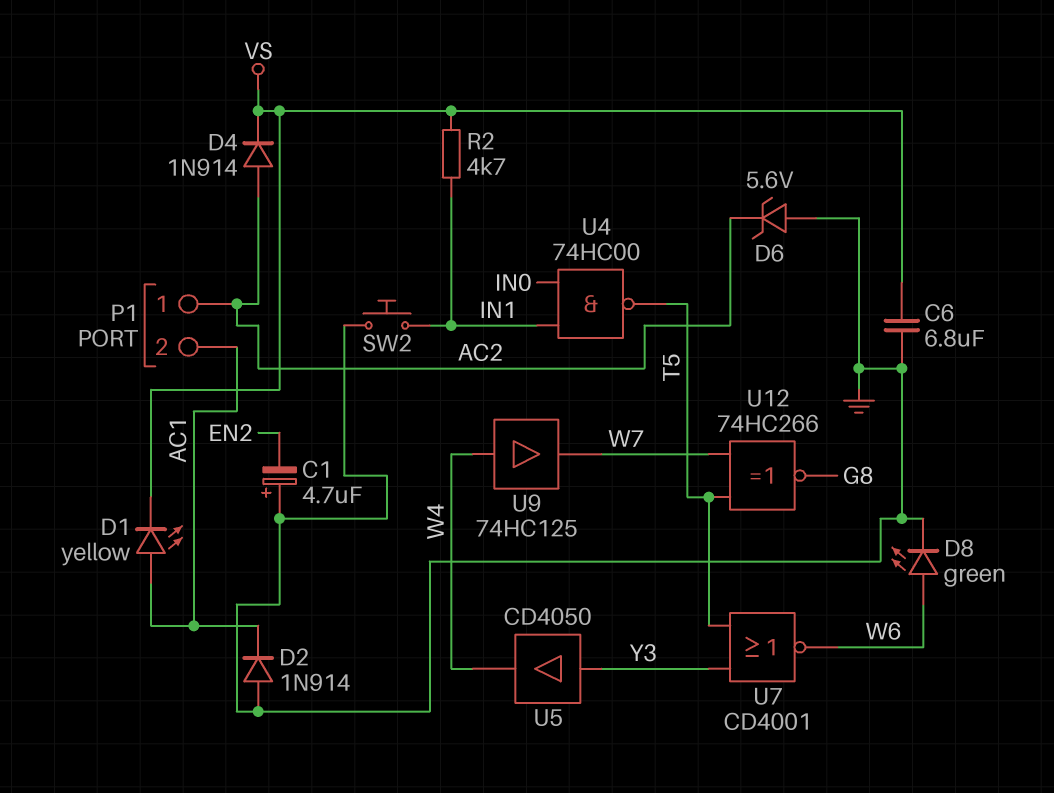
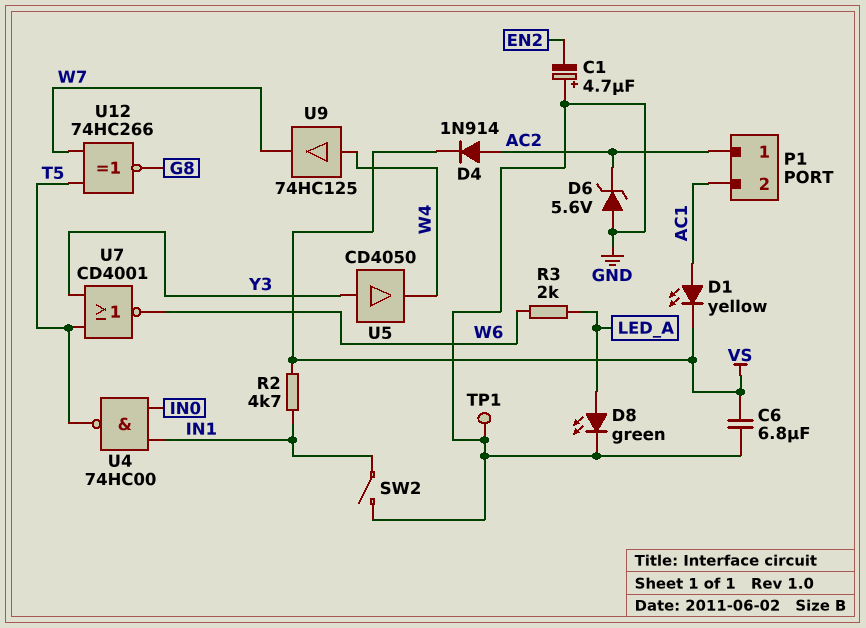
D2: diode 1N914 (A GND, K AC1) -> none
D8: LED green (A W6, K GND) -> LED green (A LED_A, K GND)
R3: none -> 2k (LED_A, W6)
SW2: button (GND, IN1) -> switch (GND, IN1)
TP1: none -> test point (GND)

